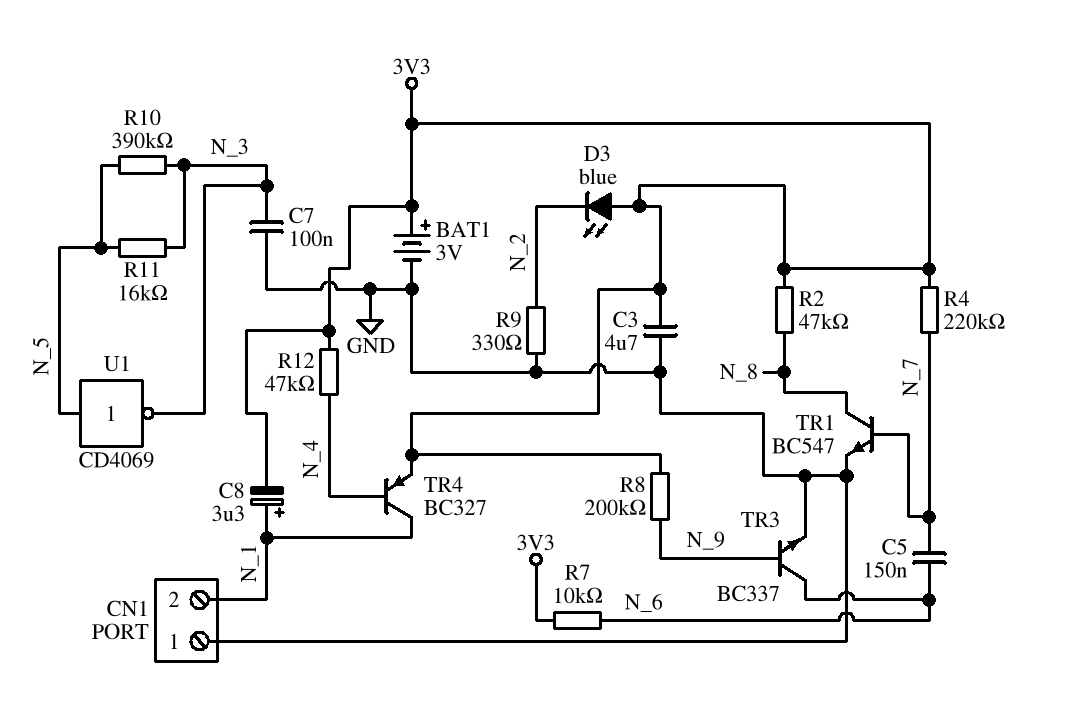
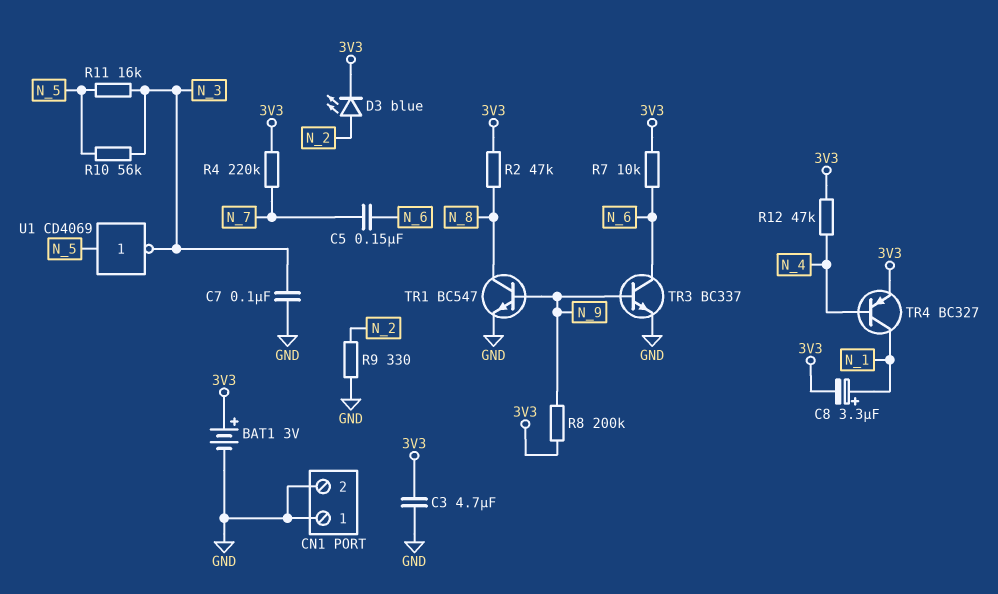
CN1 pin 2: N_1 -> GND
D3: LED blue (A 3V3, K N_2) -> LED blue (A N_2, K 3V3)
R10: 390k (N_3, N_5) -> 56k (N_3, N_5)
TR1: NPN BC547 (B N_7, C N_8, E GND) -> NPN BC547 (B N_9, C N_8, E GND)

